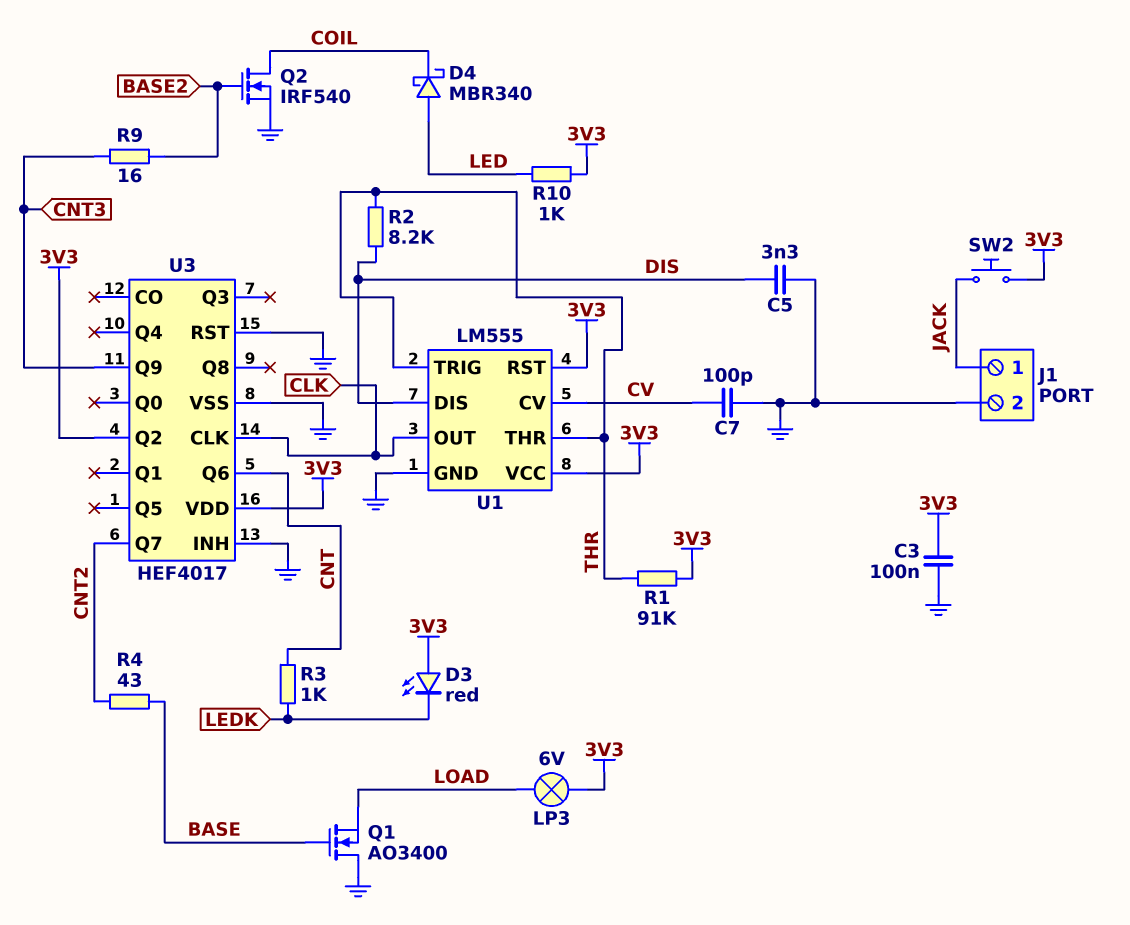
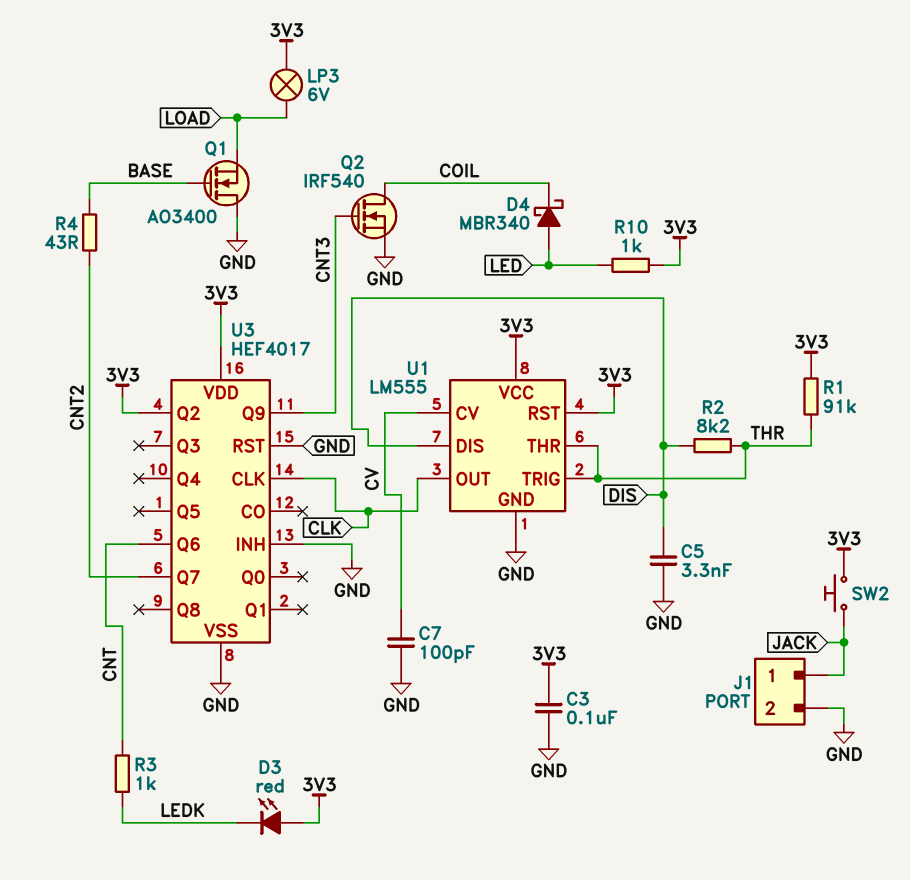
Q2: NMOS IRF540 (G BASE2, D COIL, S GND) -> NMOS IRF540 (G CNT3, D COIL, S GND)
R9: 16 (BASE2, CNT3) -> none

